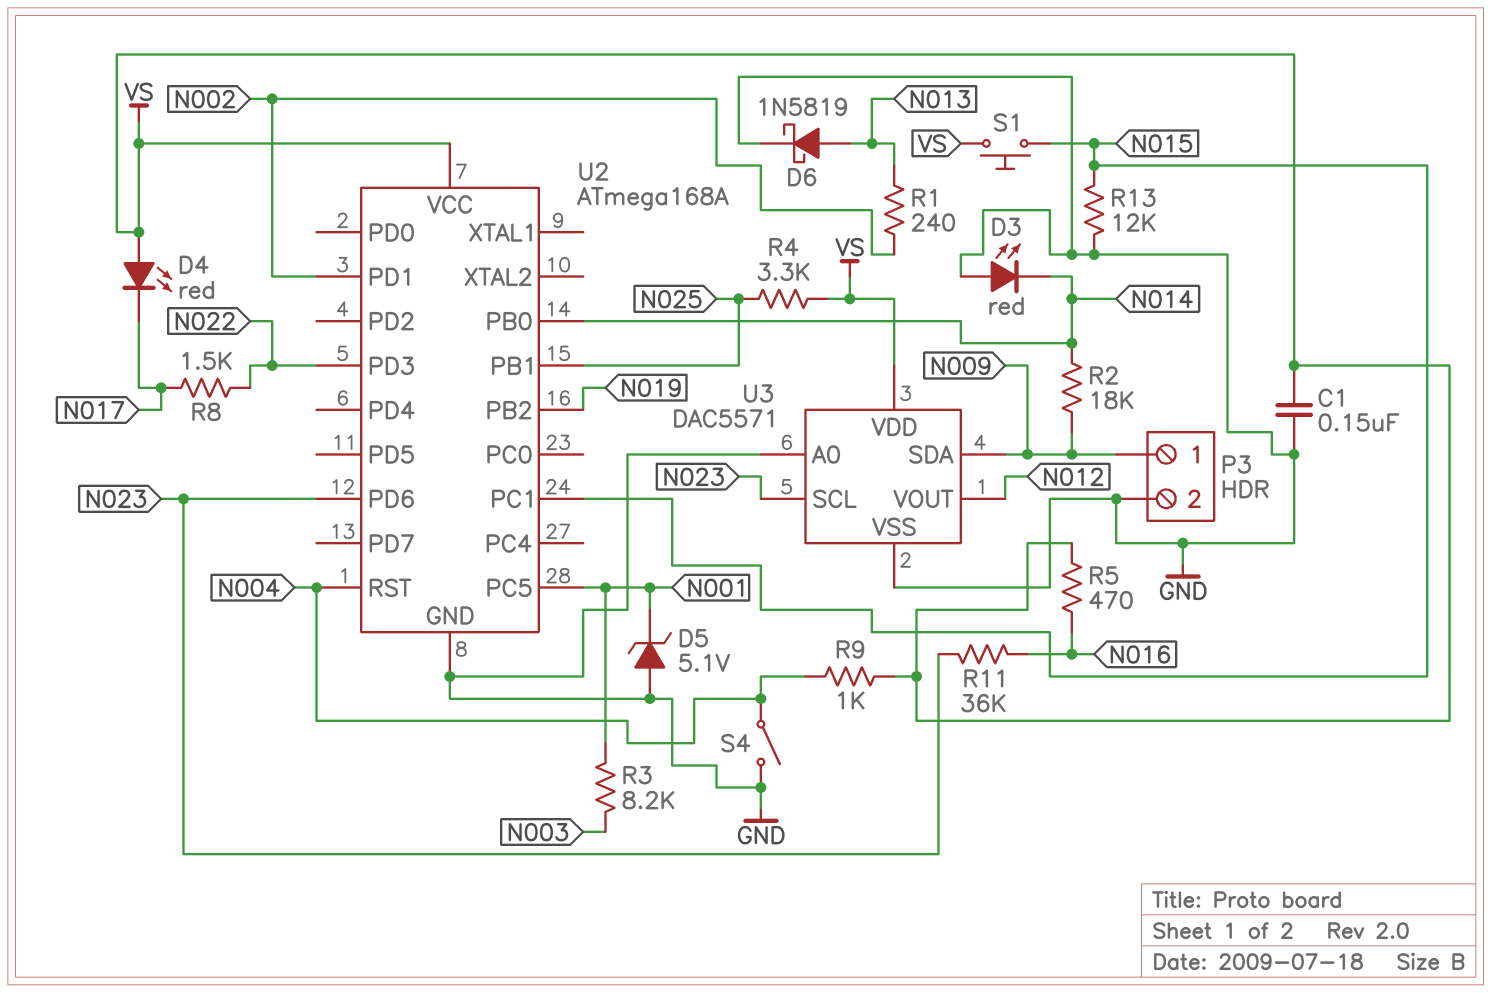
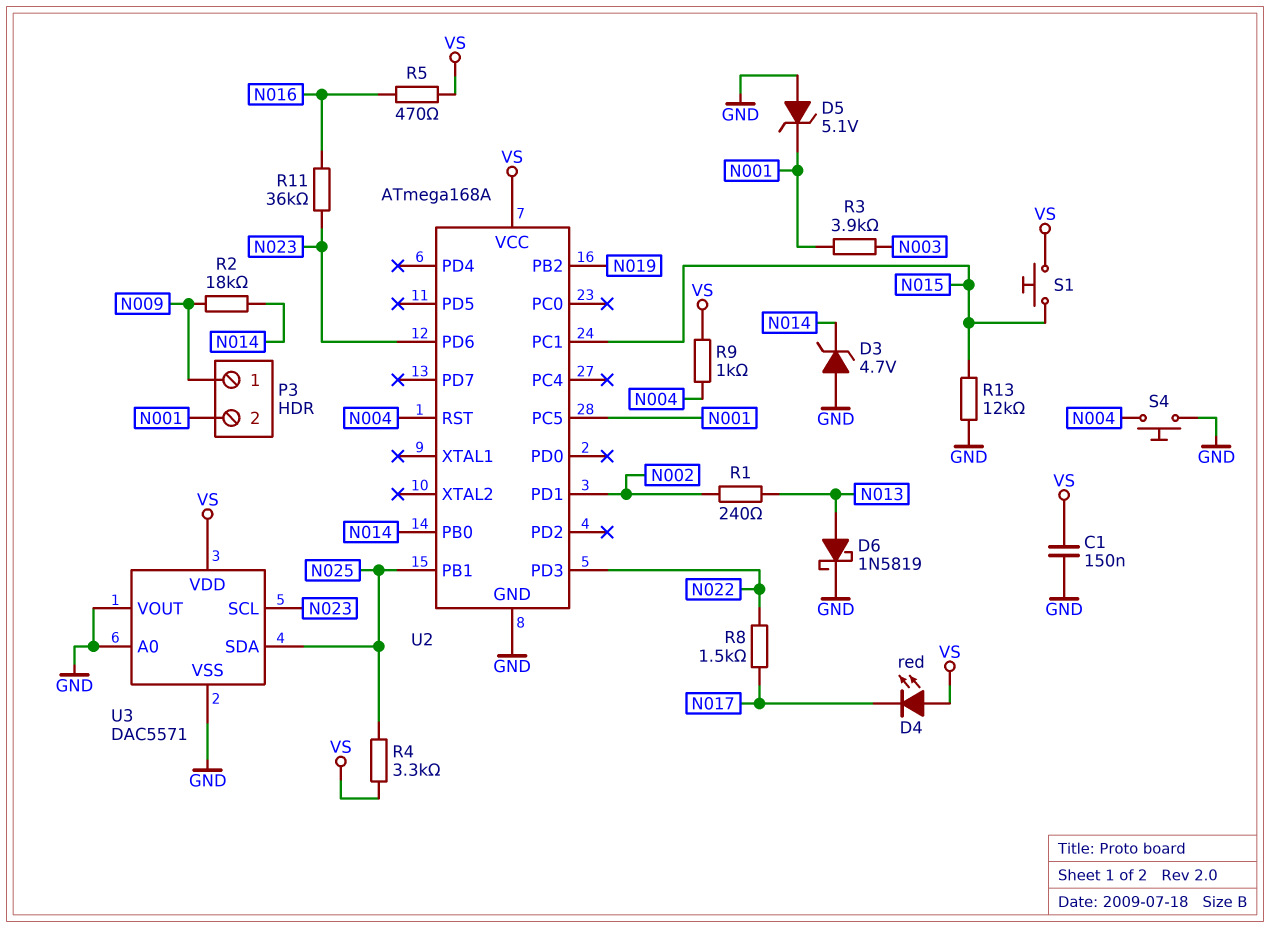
D3: LED red (A GND, K N014) -> zener 4.7V (A GND, K N014)
P3 pin 2: GND -> N001
R3: 8.2k (N001, N003) -> 3.9k (N001, N003)
S4: switch (GND, N004) -> button (GND, N004)
U3 pin SDA: N009 -> N025
U3 pin VOUT: N012 -> GND

